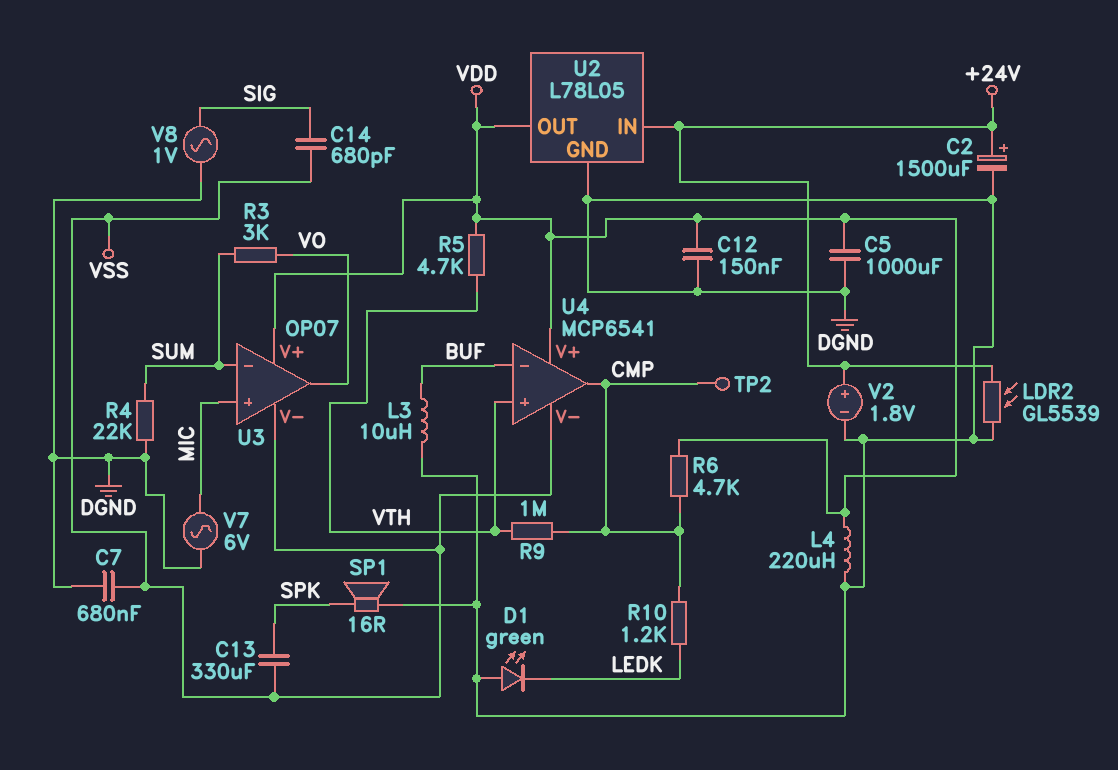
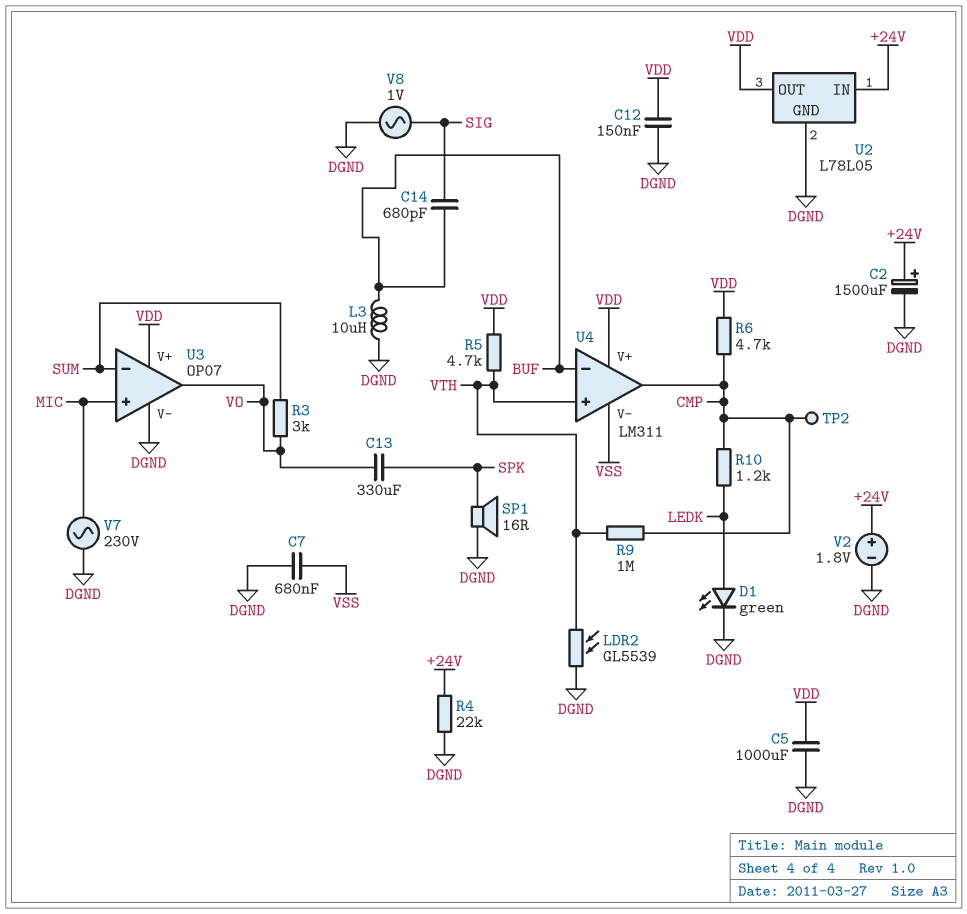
C13: 330uF (SPK, VSS) -> 330uF (SPK, VO)
C14: 680pF (SIG, VSS) -> 680pF (BUF, SIG)
D1: LED green (A DGND, K LEDK) -> LED green (A LEDK, K DGND)
L4: 220uH (DGND, VDD) -> none
LDR2: GL5539 (+24V, DGND) -> GL5539 (DGND, VTH)
R4: 22k (DGND, SUM) -> 22k (+24V, DGND)
U3 pin V-: VSS -> DGND
U4: MCP6541 -> LM311
V7: AC 6V (DGND, MIC) -> AC 230V (DGND, MIC)

